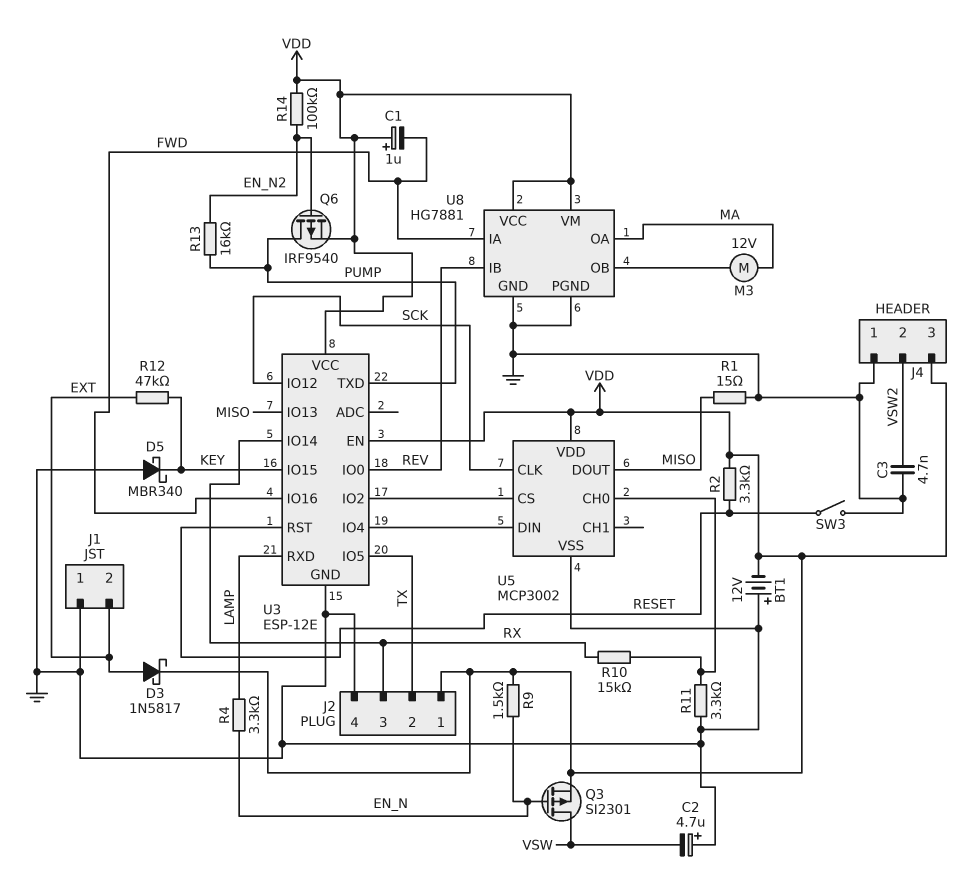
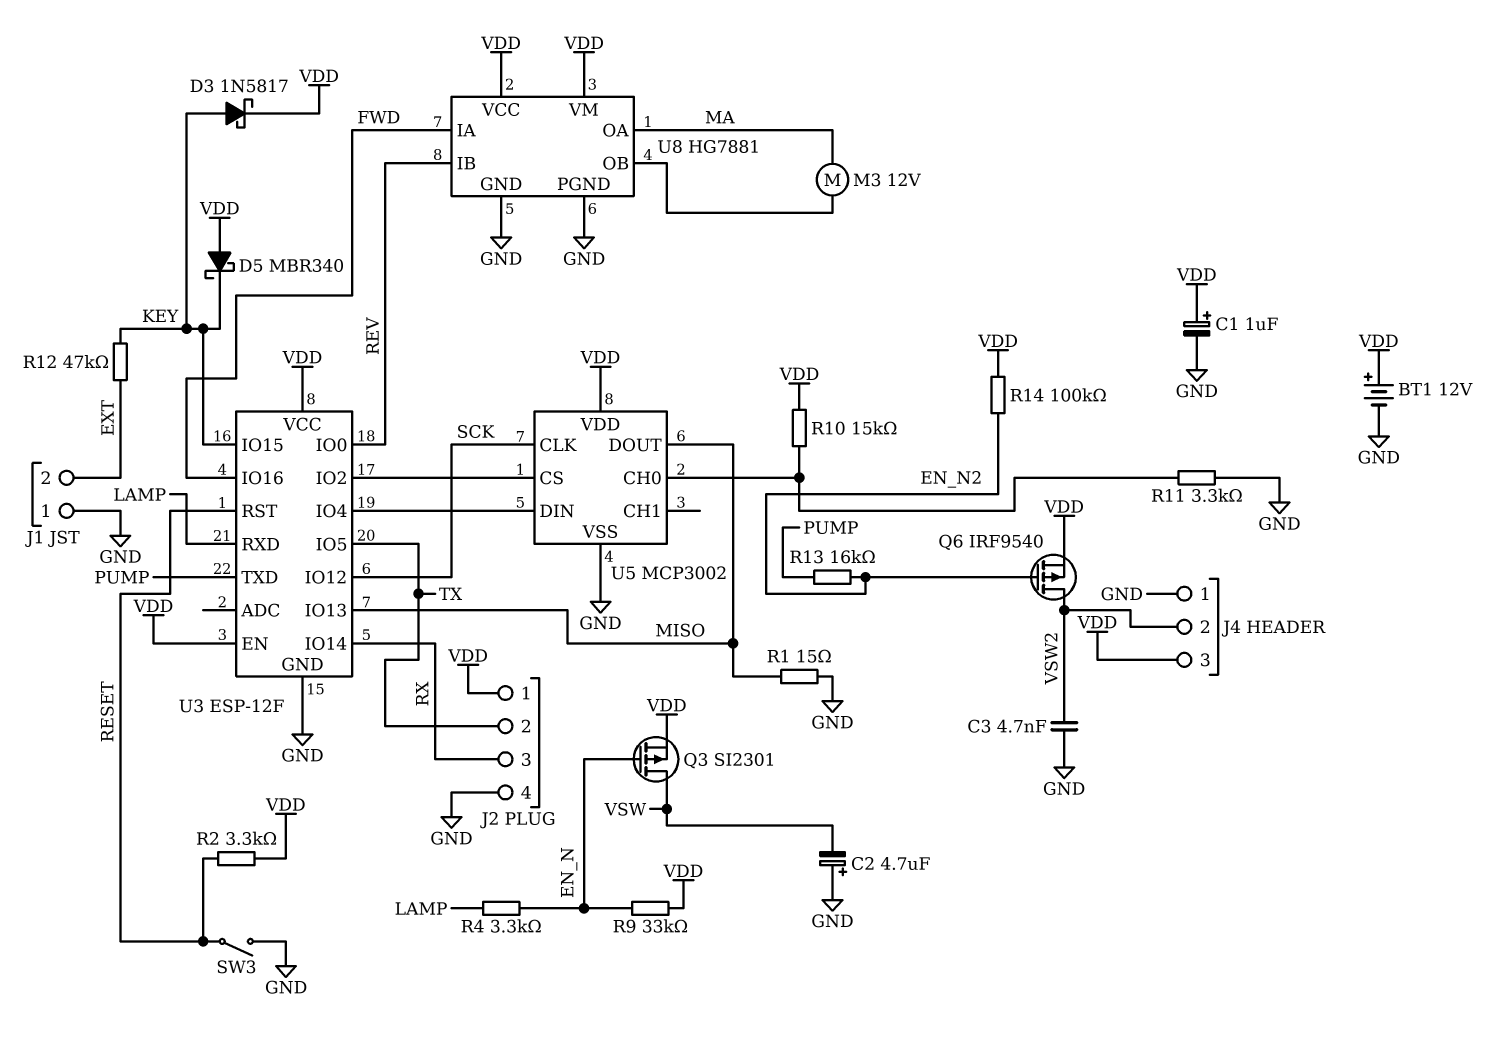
BT1: 12V (plus GND, minus VDD) -> 12V (plus VDD, minus GND)
C1: 1uF (plus VDD, minus FWD) -> 1uF (plus VDD, minus GND)
D3: schottky 1N5817 (A EXT, K VDD) -> schottky 1N5817 (A KEY, K VDD)
D5: schottky MBR340 (A GND, K KEY) -> schottky MBR340 (A VDD, K KEY)
Q6: PMOS IRF9540 (G EN_N2, D PUMP, S VDD) -> PMOS IRF9540 (G EN_N2, D VSW2, S VDD)
R9: 1.5k (EN_N, VDD) -> 33k (EN_N, VDD)
R10: 15k (RX, U5/CH0) -> 15k (U5/CH0, VDD)
U3: ESP-12E -> ESP-12F

